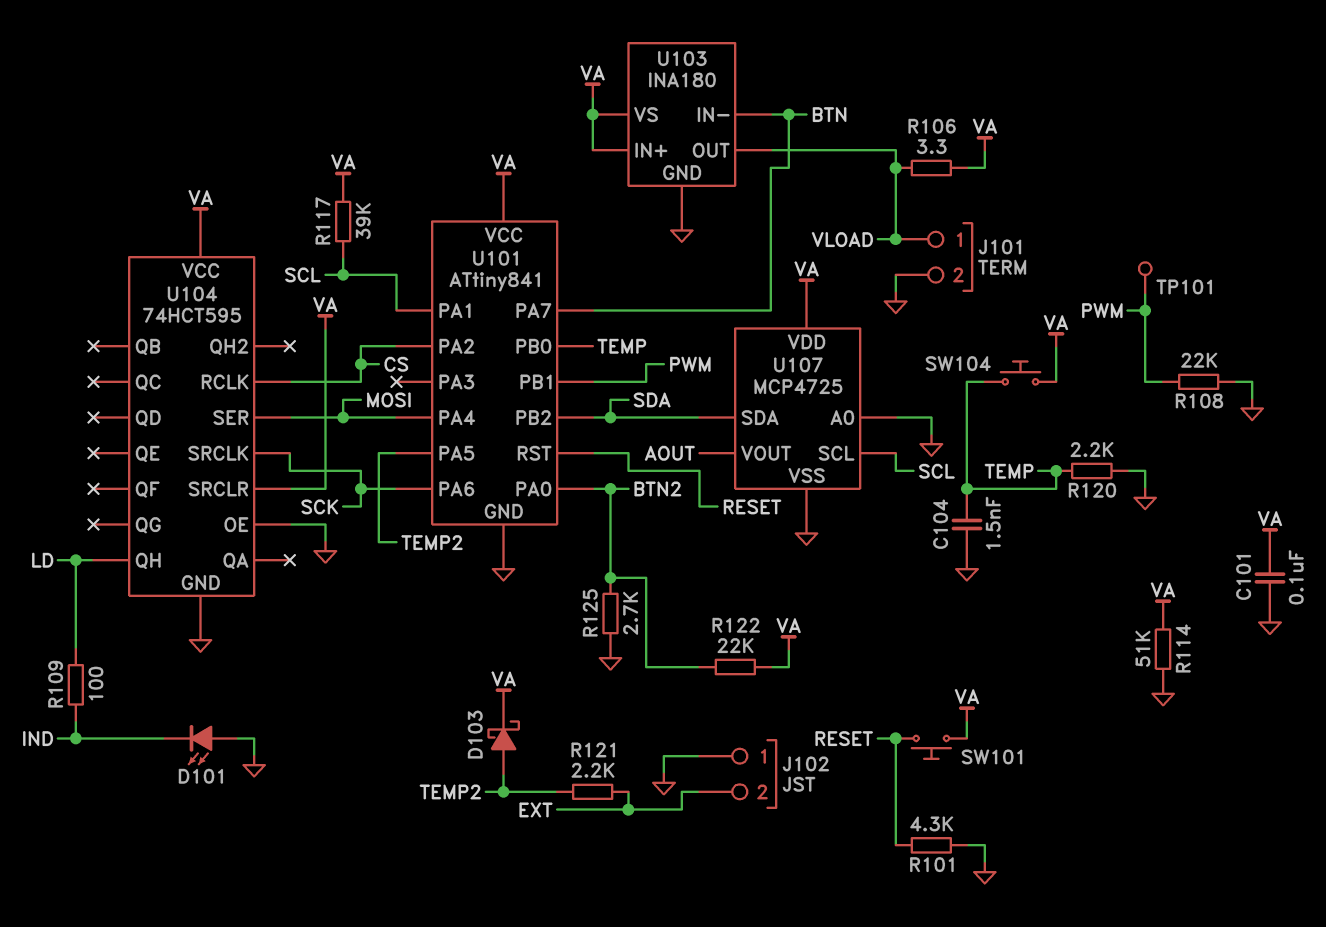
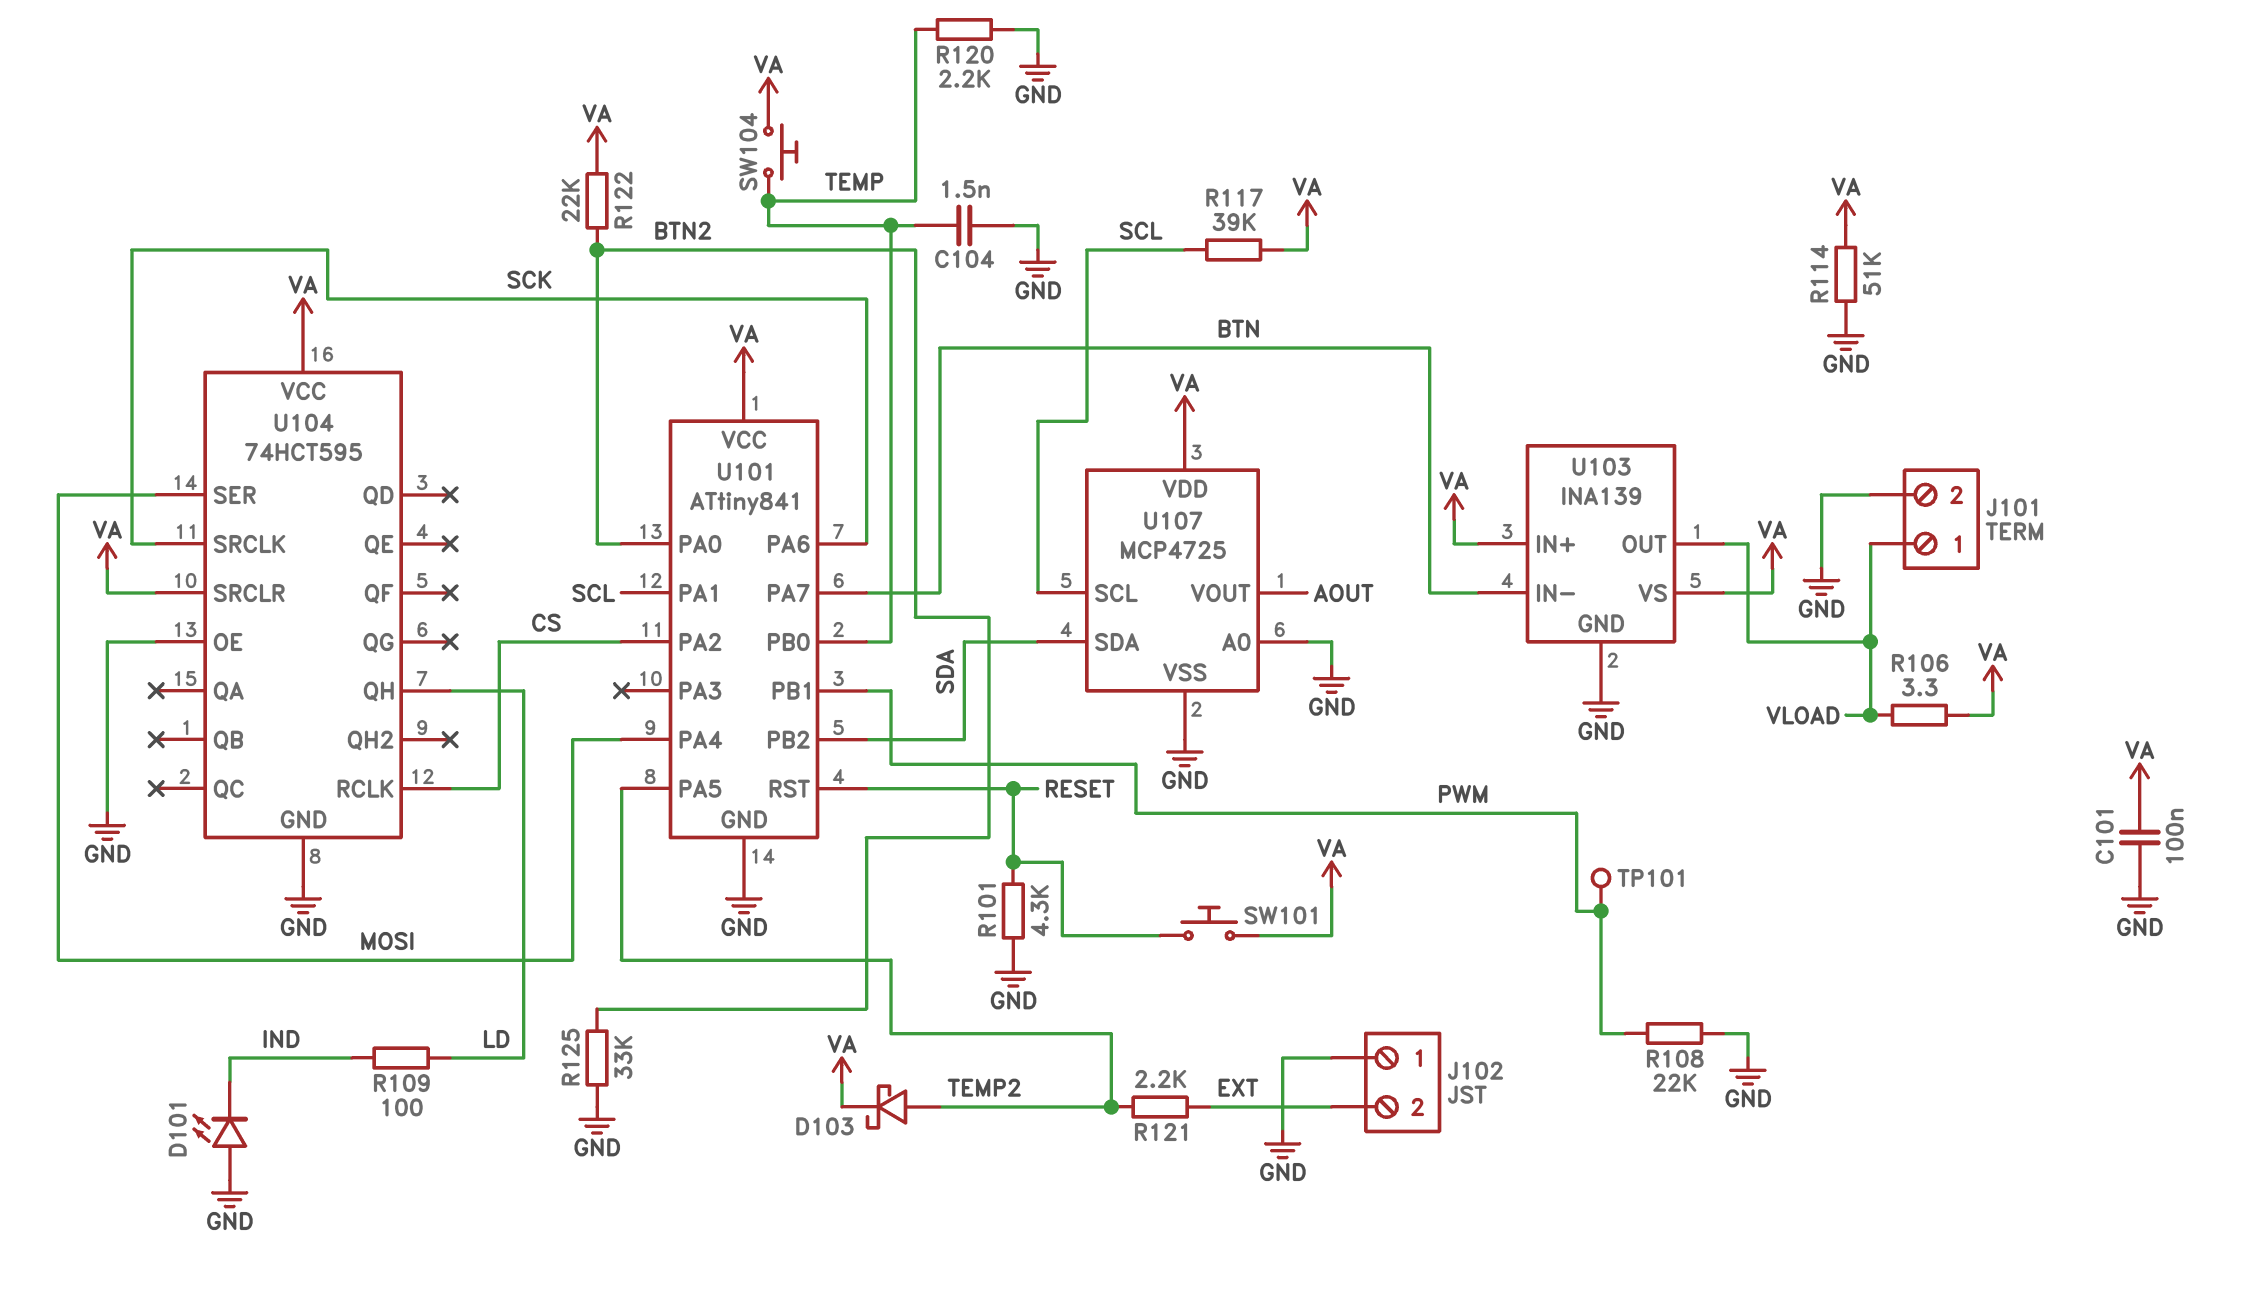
R125: 2.7k (BTN2, GND) -> 33k (BTN2, GND)
U103: INA180 -> INA139

